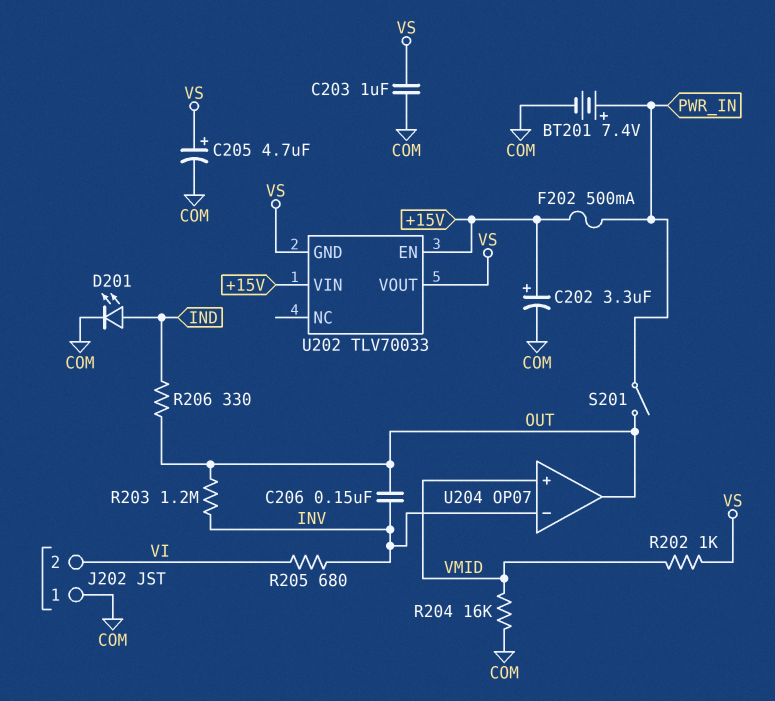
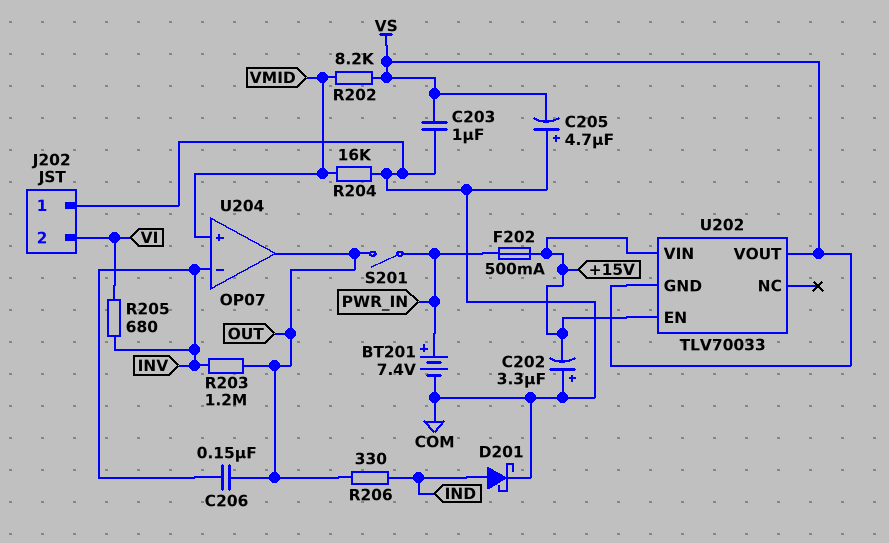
C202: 3.3uF (plus +15V, minus COM) -> 3.3uF (plus COM, minus +15V)
C205: 4.7uF (plus VS, minus COM) -> 4.7uF (plus COM, minus VS)
D201: LED (A IND, K COM) -> schottky (A IND, K COM)
R202: 1k (VMID, VS) -> 8.2k (VMID, VS)

